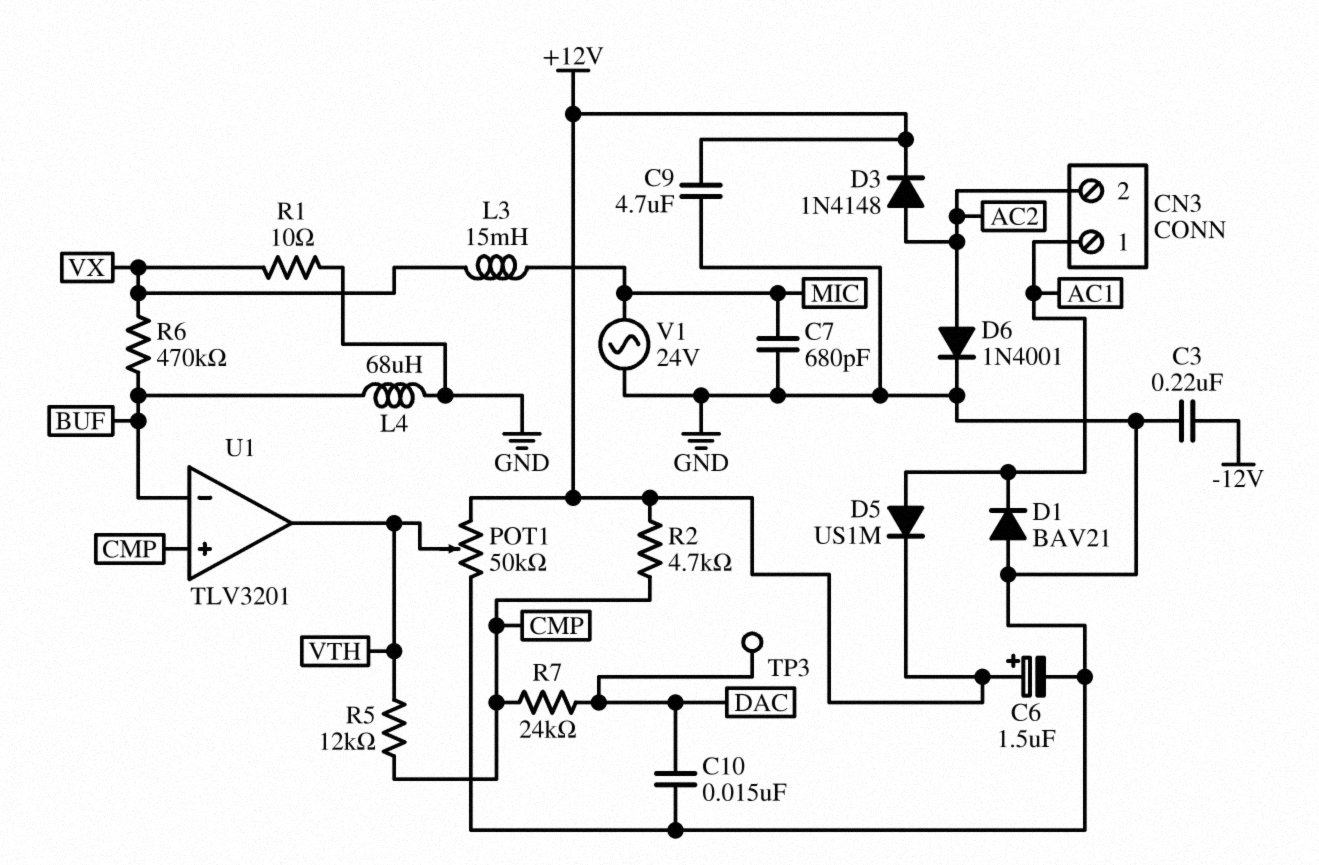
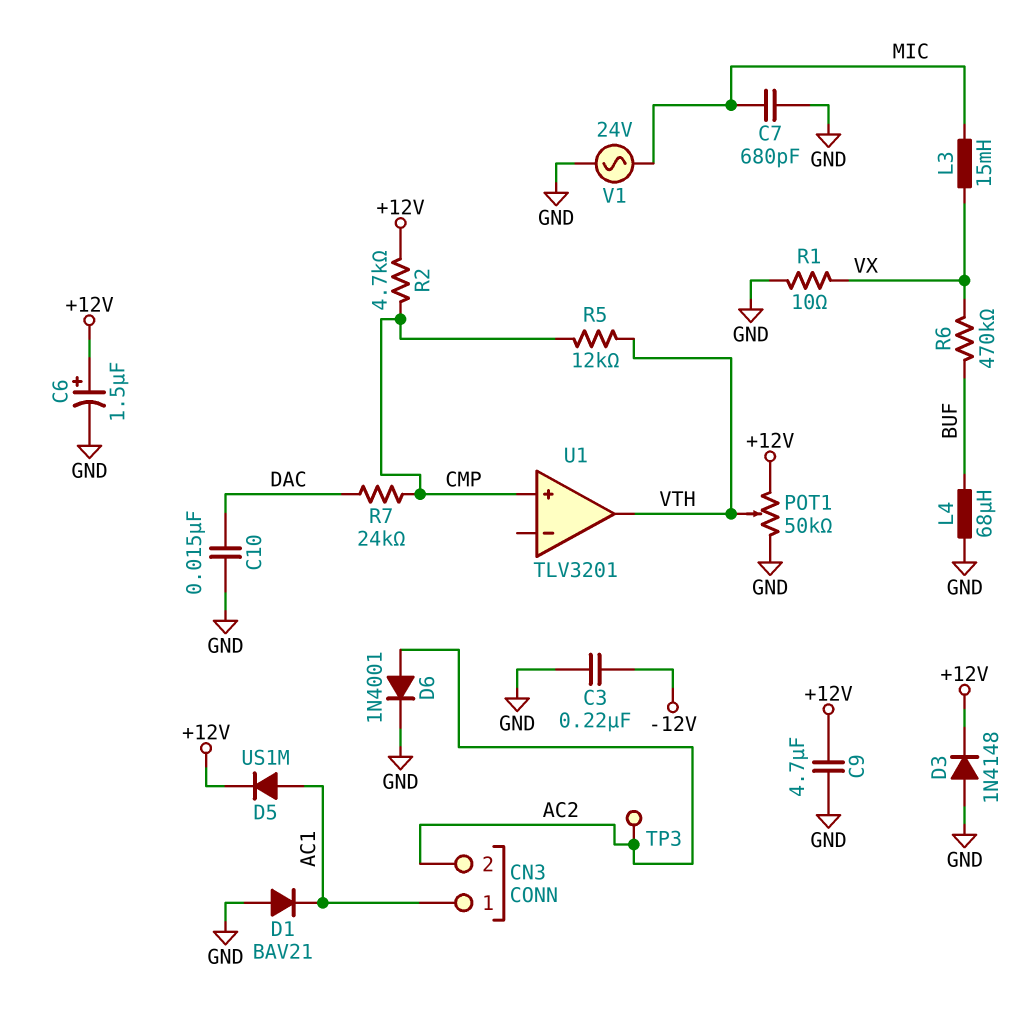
D3: diode 1N4148 (A AC2, K +12V) -> diode 1N4148 (A GND, K +12V)
TP3: test point (DAC) -> test point (AC2)
U1 pin in-: BUF -> none

